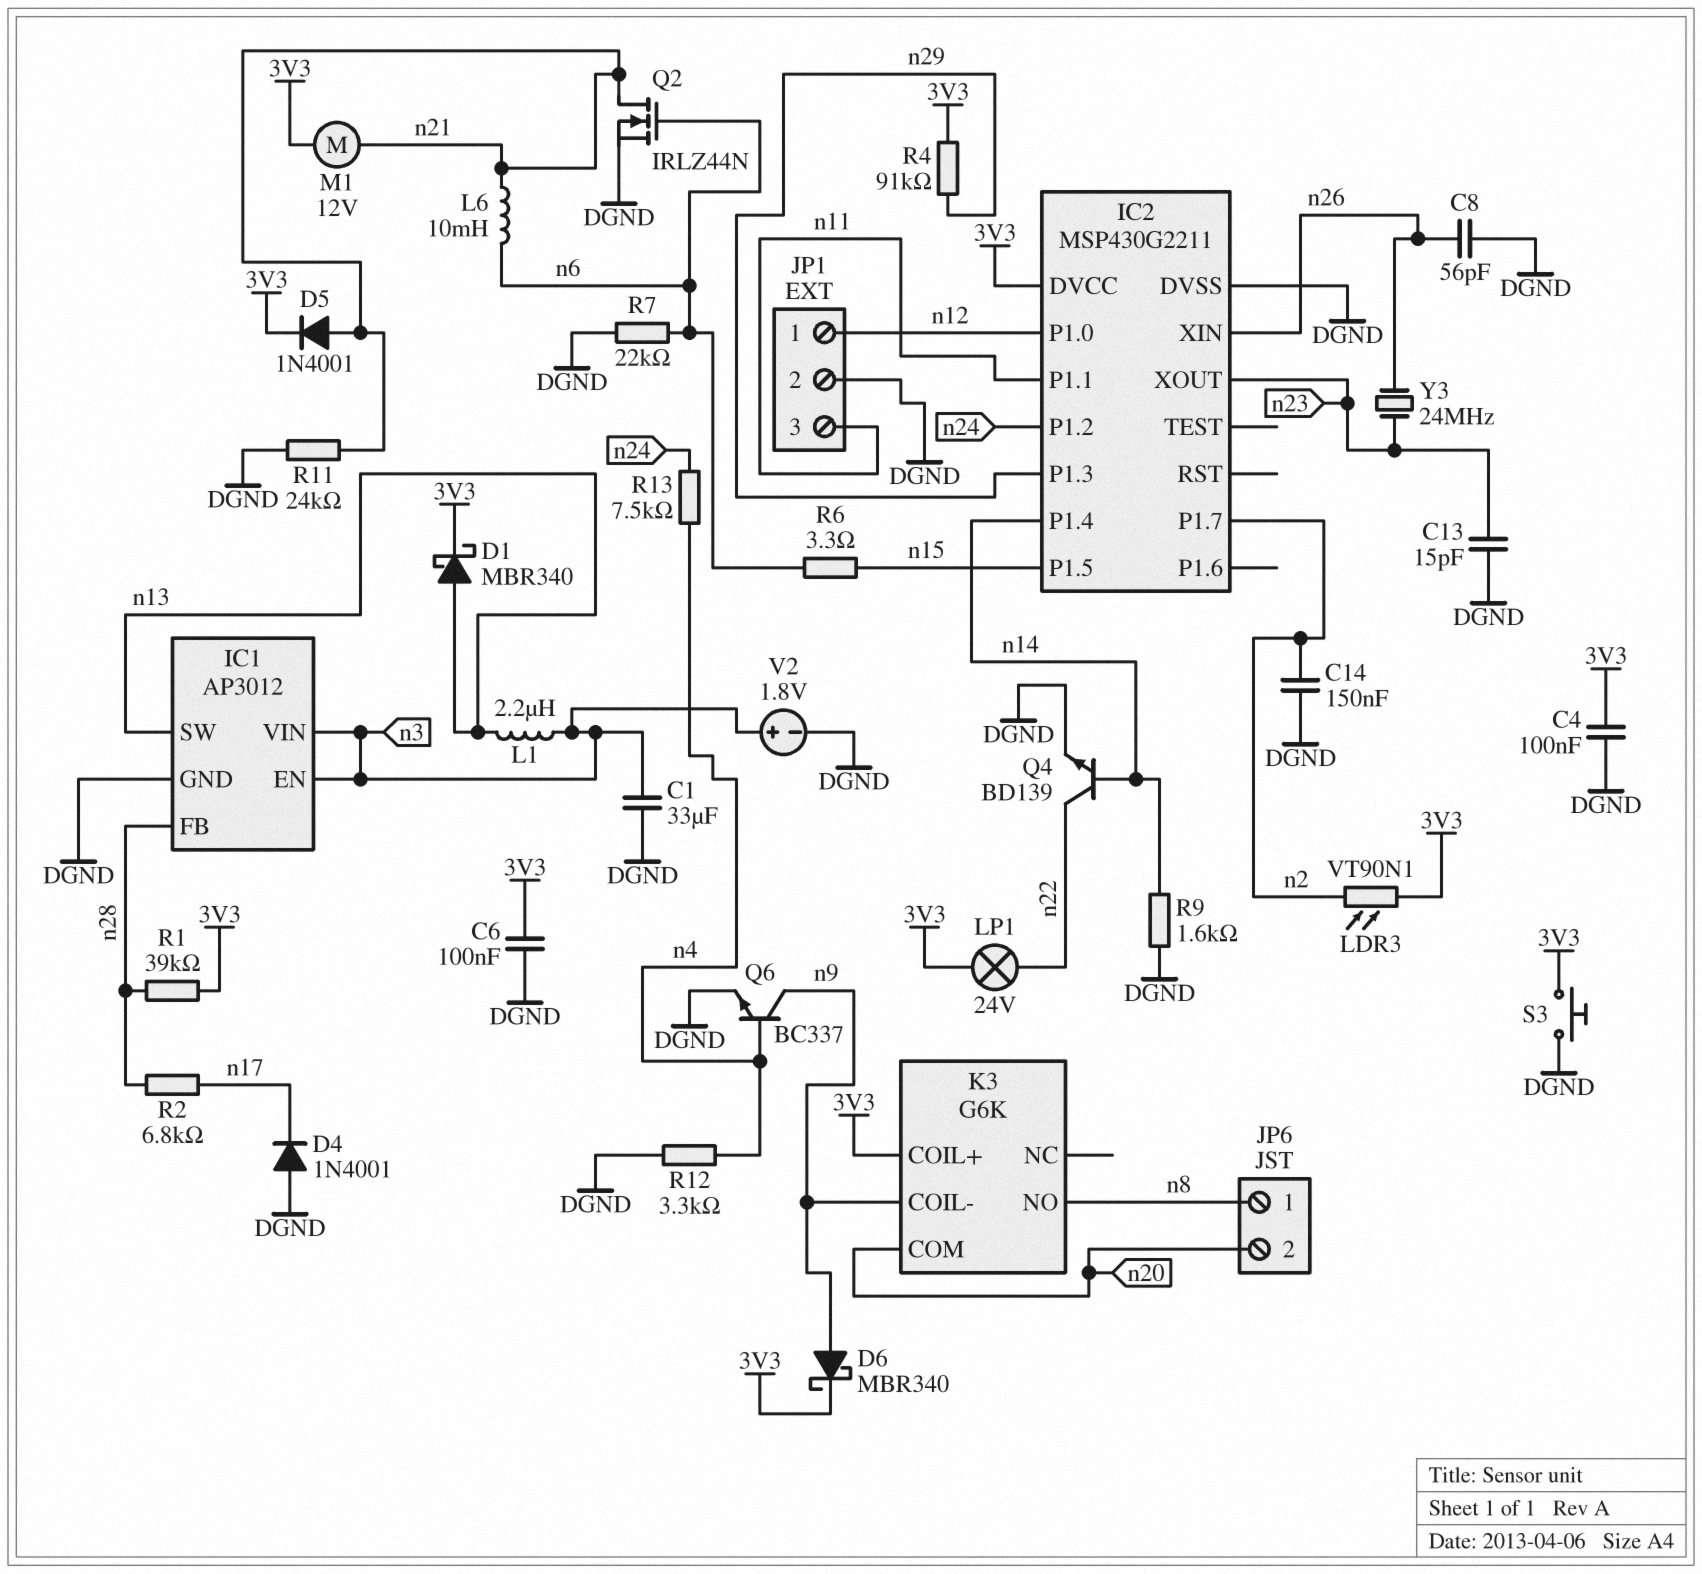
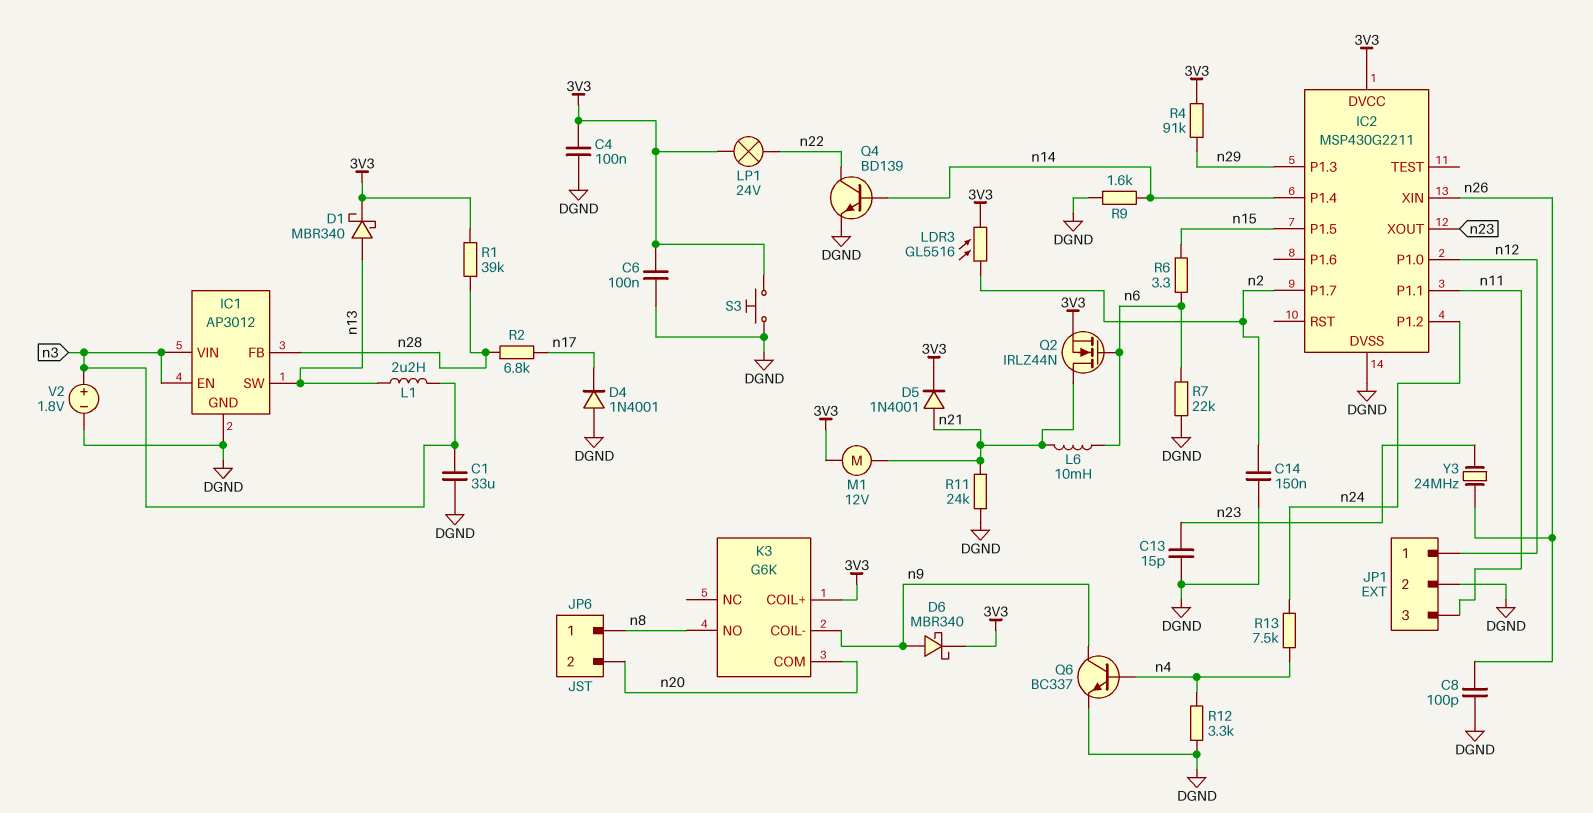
C8: 56pF (DGND, n26) -> 100pF (DGND, n26)
LDR3: VT90N1 (3V3, n2) -> GL5516 (3V3, n2)
Q2: NMOS IRLZ44N (G n6, D n21, S DGND) -> NMOS IRLZ44N (G n6, D n21, S 3V3)

